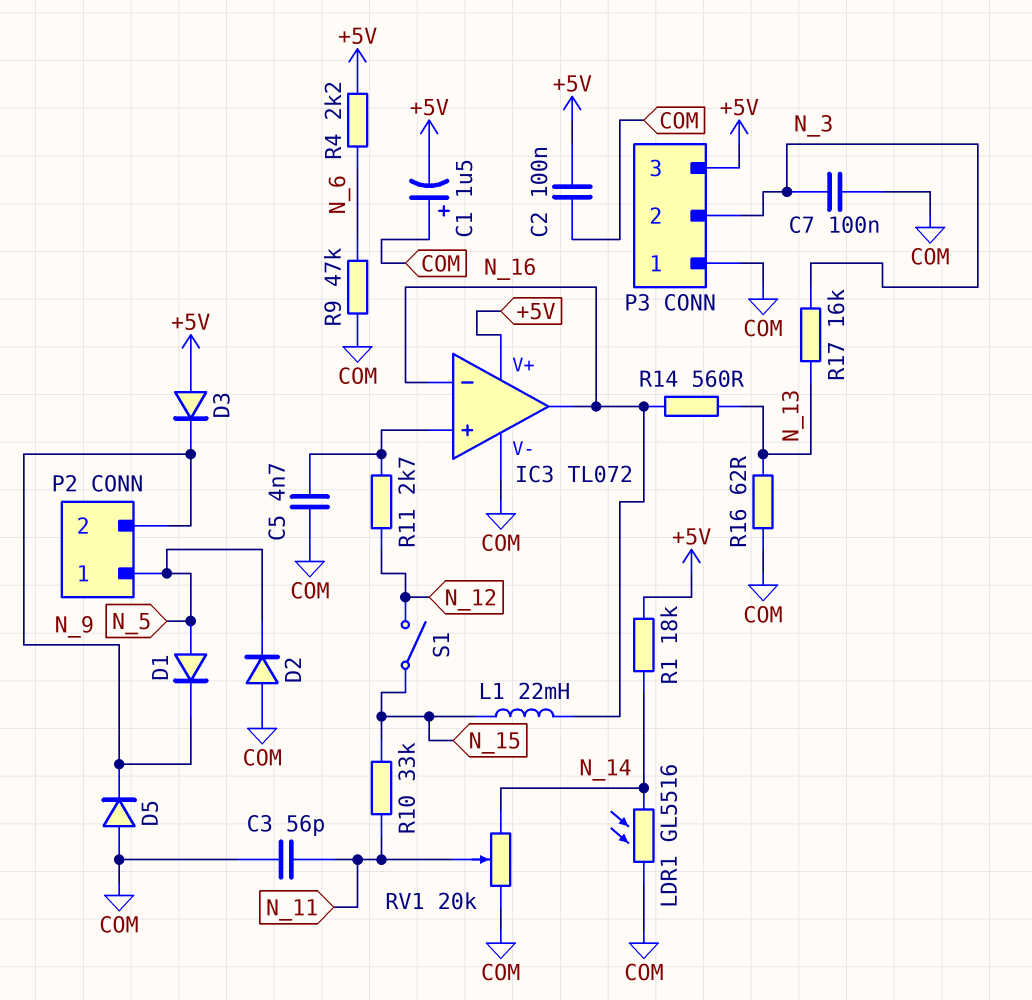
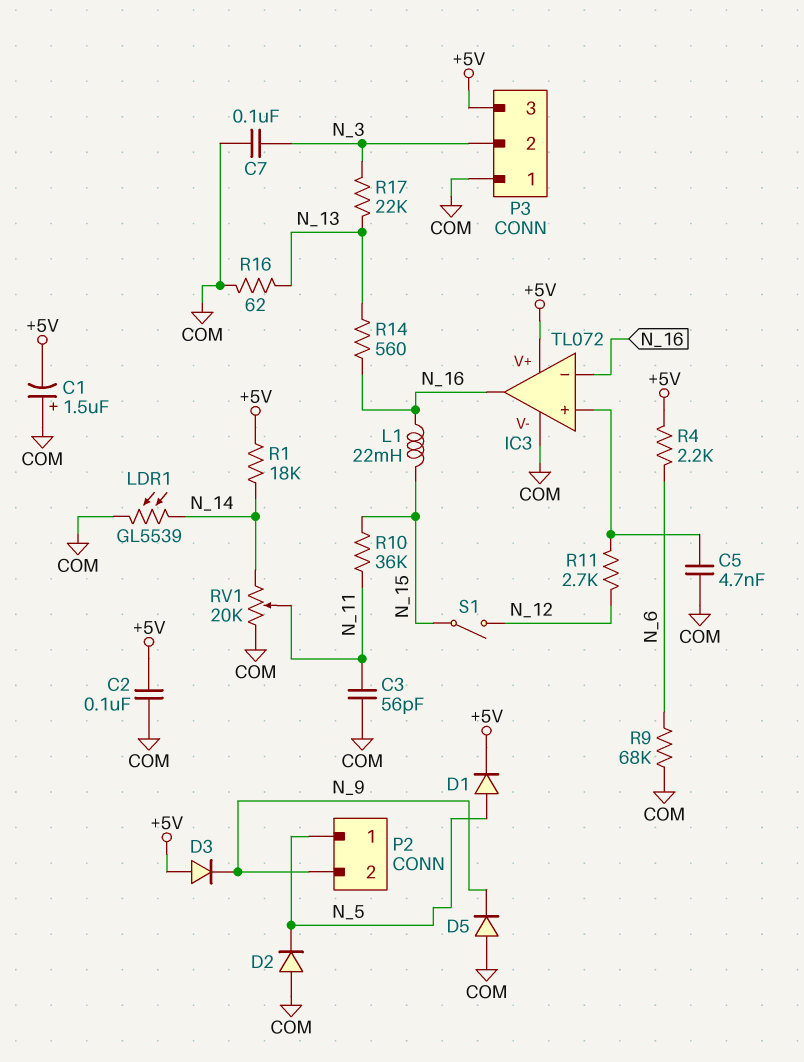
D1: diode (A N_5, K N_9) -> diode (A N_5, K +5V)
LDR1: GL5516 (COM, N_14) -> GL5539 (COM, N_14)
R9: 47k (COM, N_6) -> 68k (COM, N_6)
R10: 33k (N_11, N_15) -> 36k (N_11, N_15)
R17: 16k (N_3, N_13) -> 22k (N_3, N_13)

